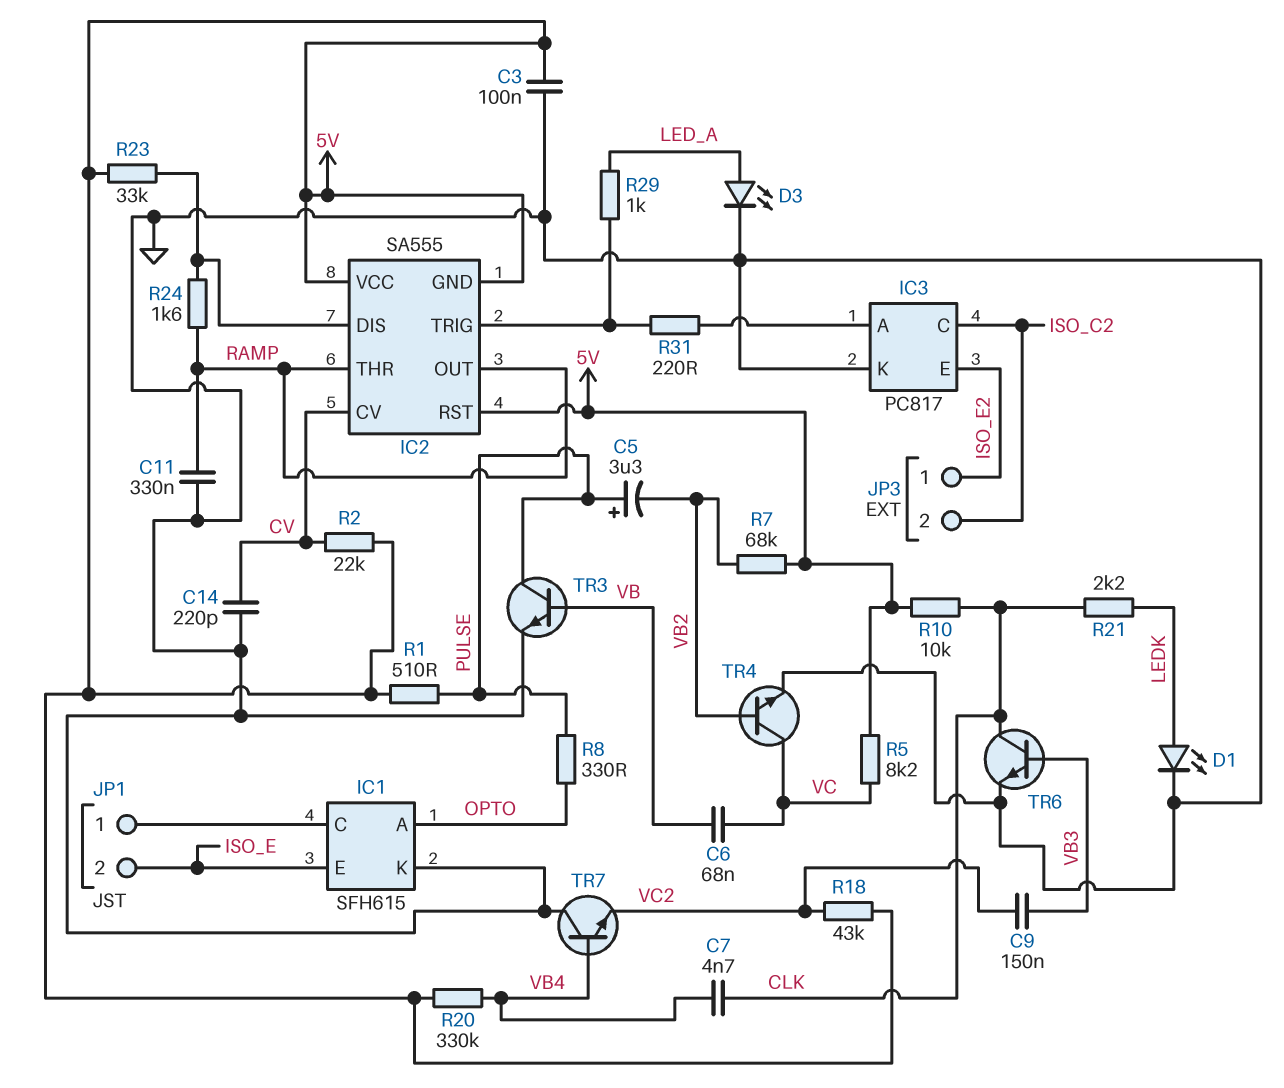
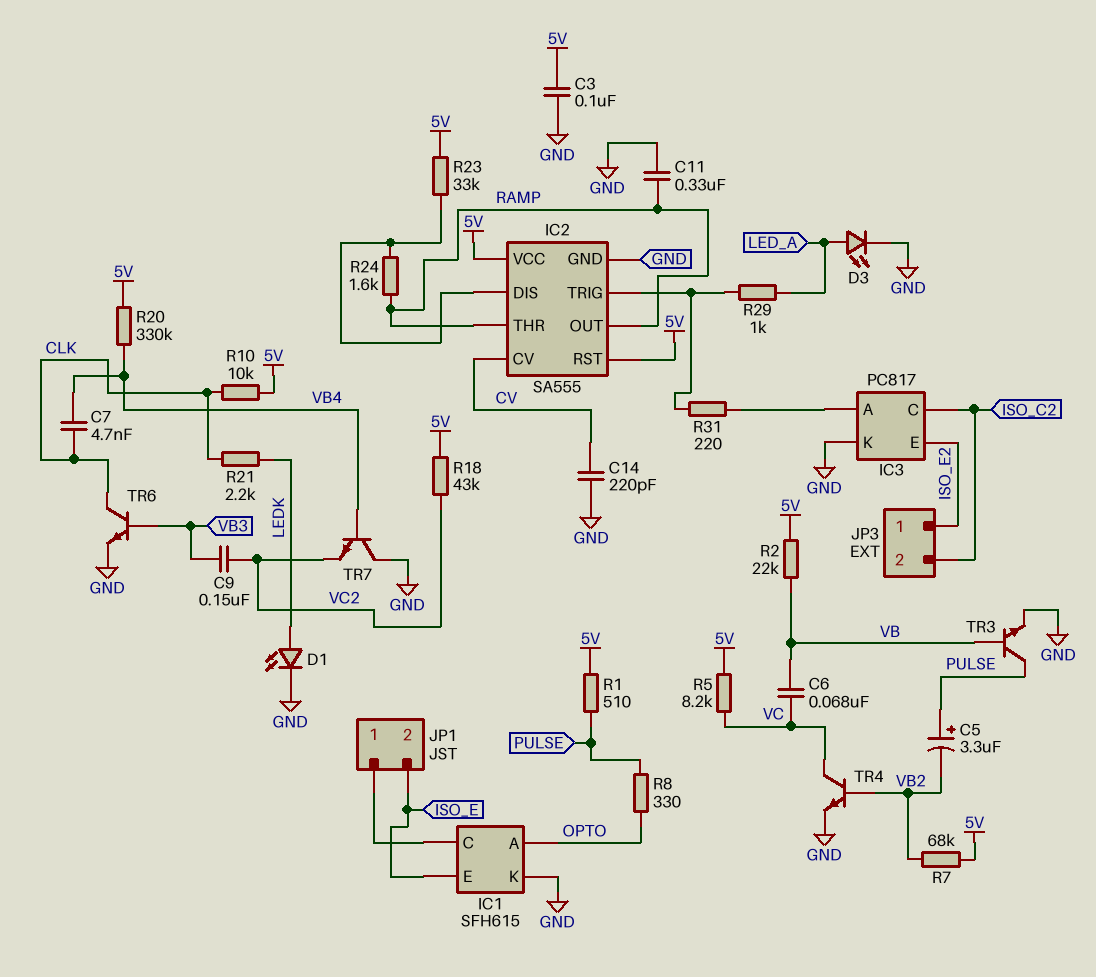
IC2 pin GND: 5V -> GND
R2: 22k (5V, CV) -> 22k (5V, VB)

